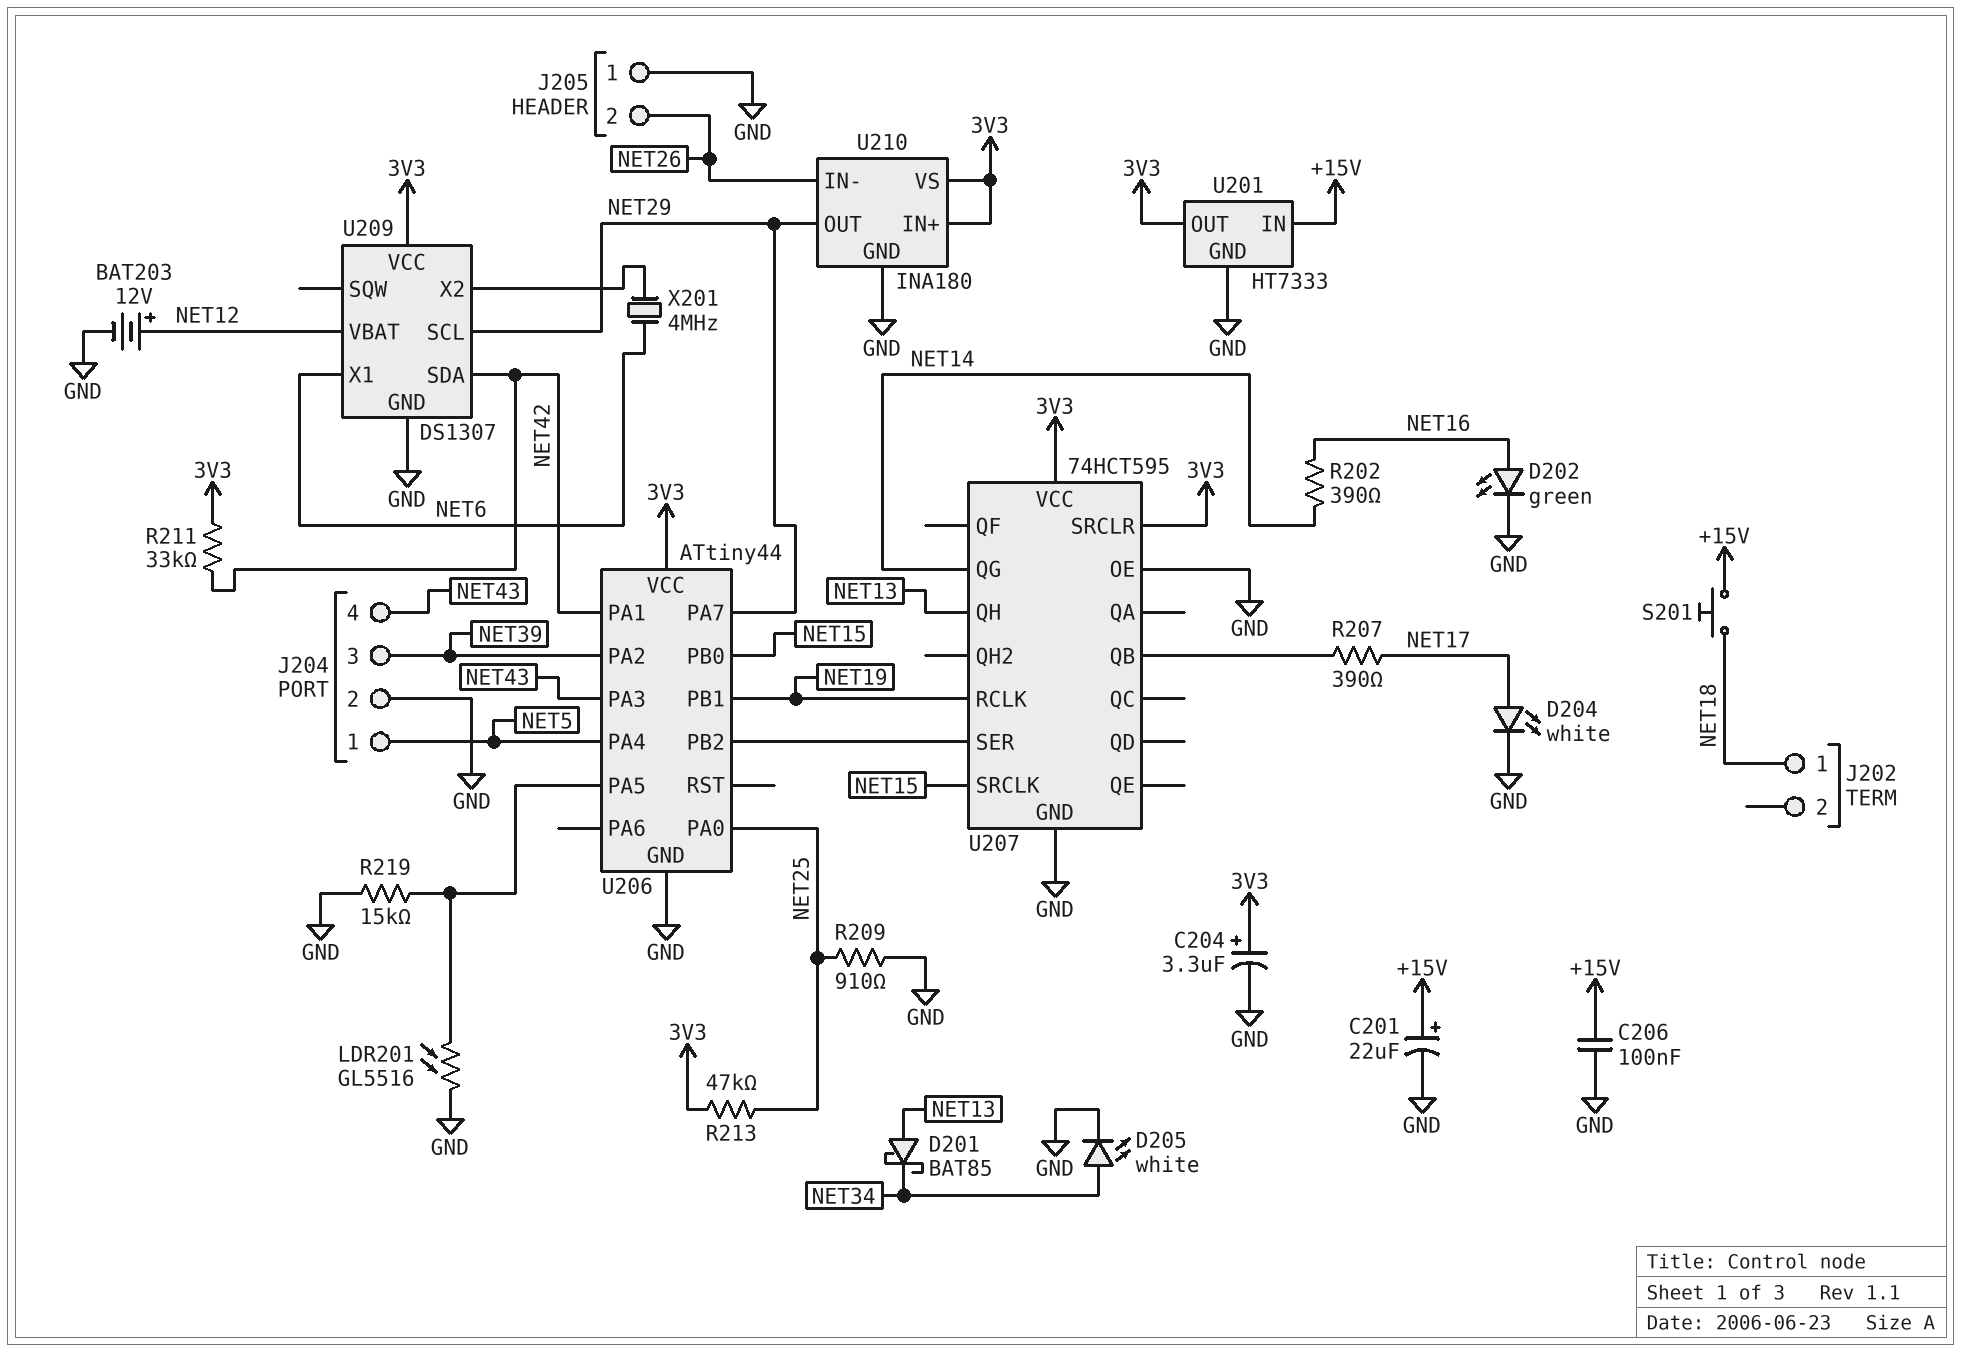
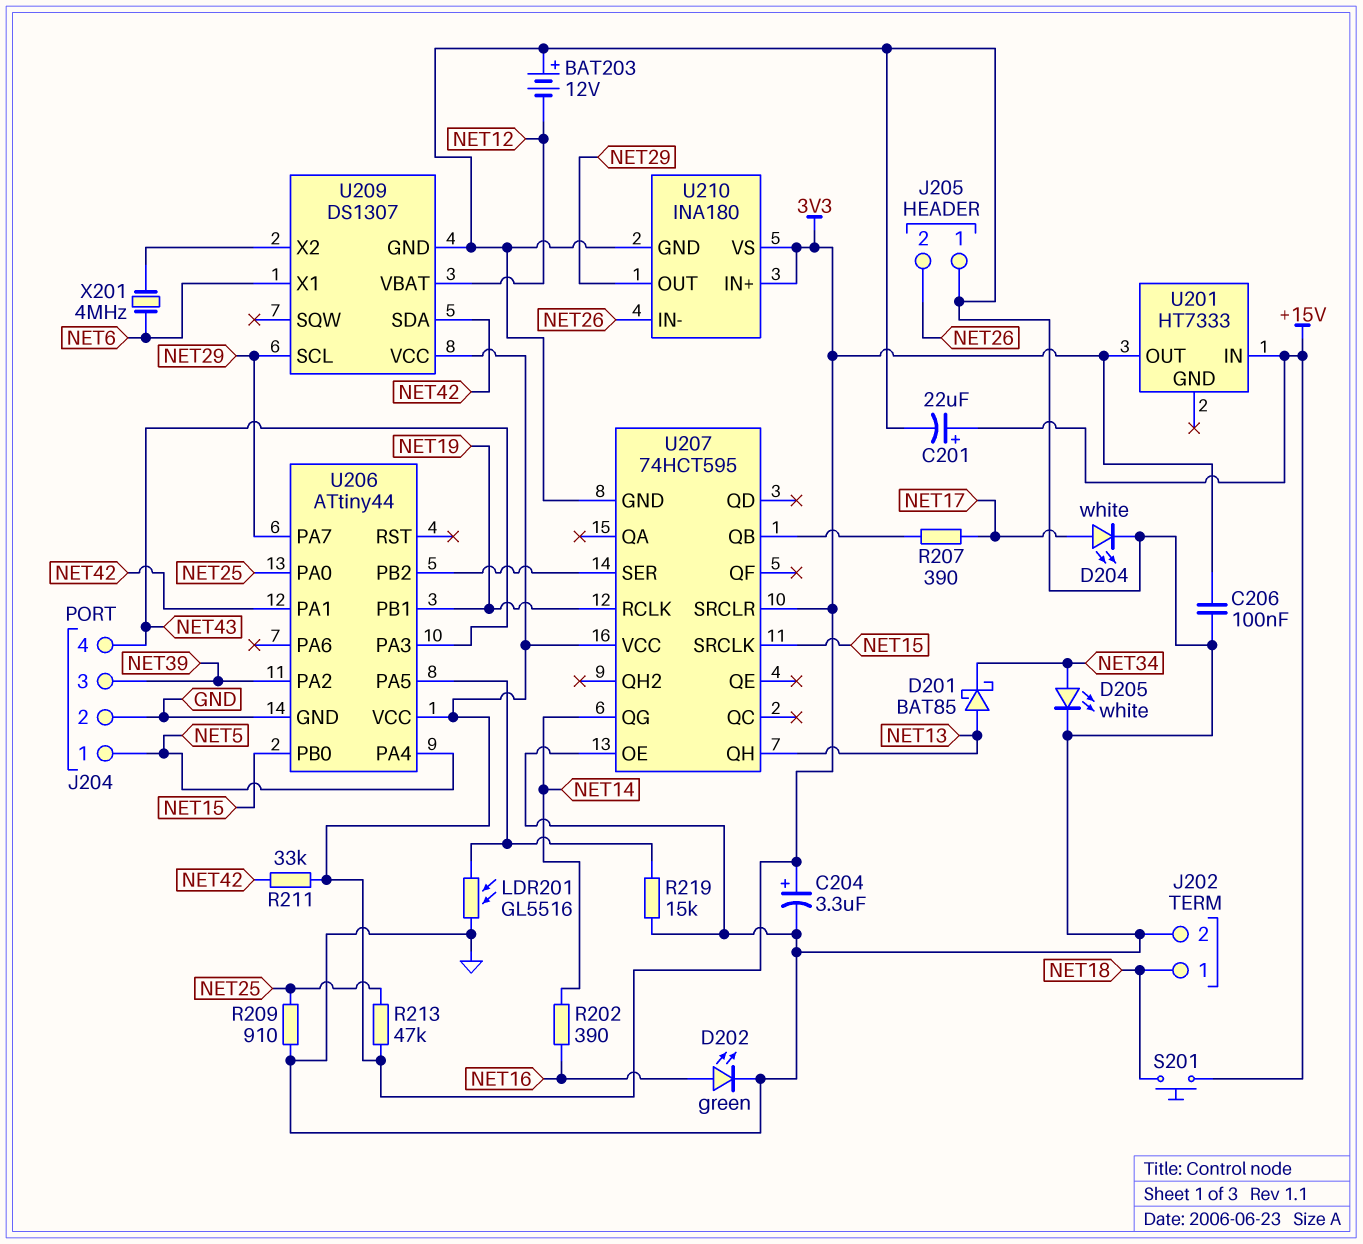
BAT203: 12V (plus NET12, minus GND) -> 12V (plus GND, minus NET12)
C206: 100nF (+15V, GND) -> 100nF (3V3, GND)
J202 pin 2: none -> GND
U201 pin GND: GND -> none

